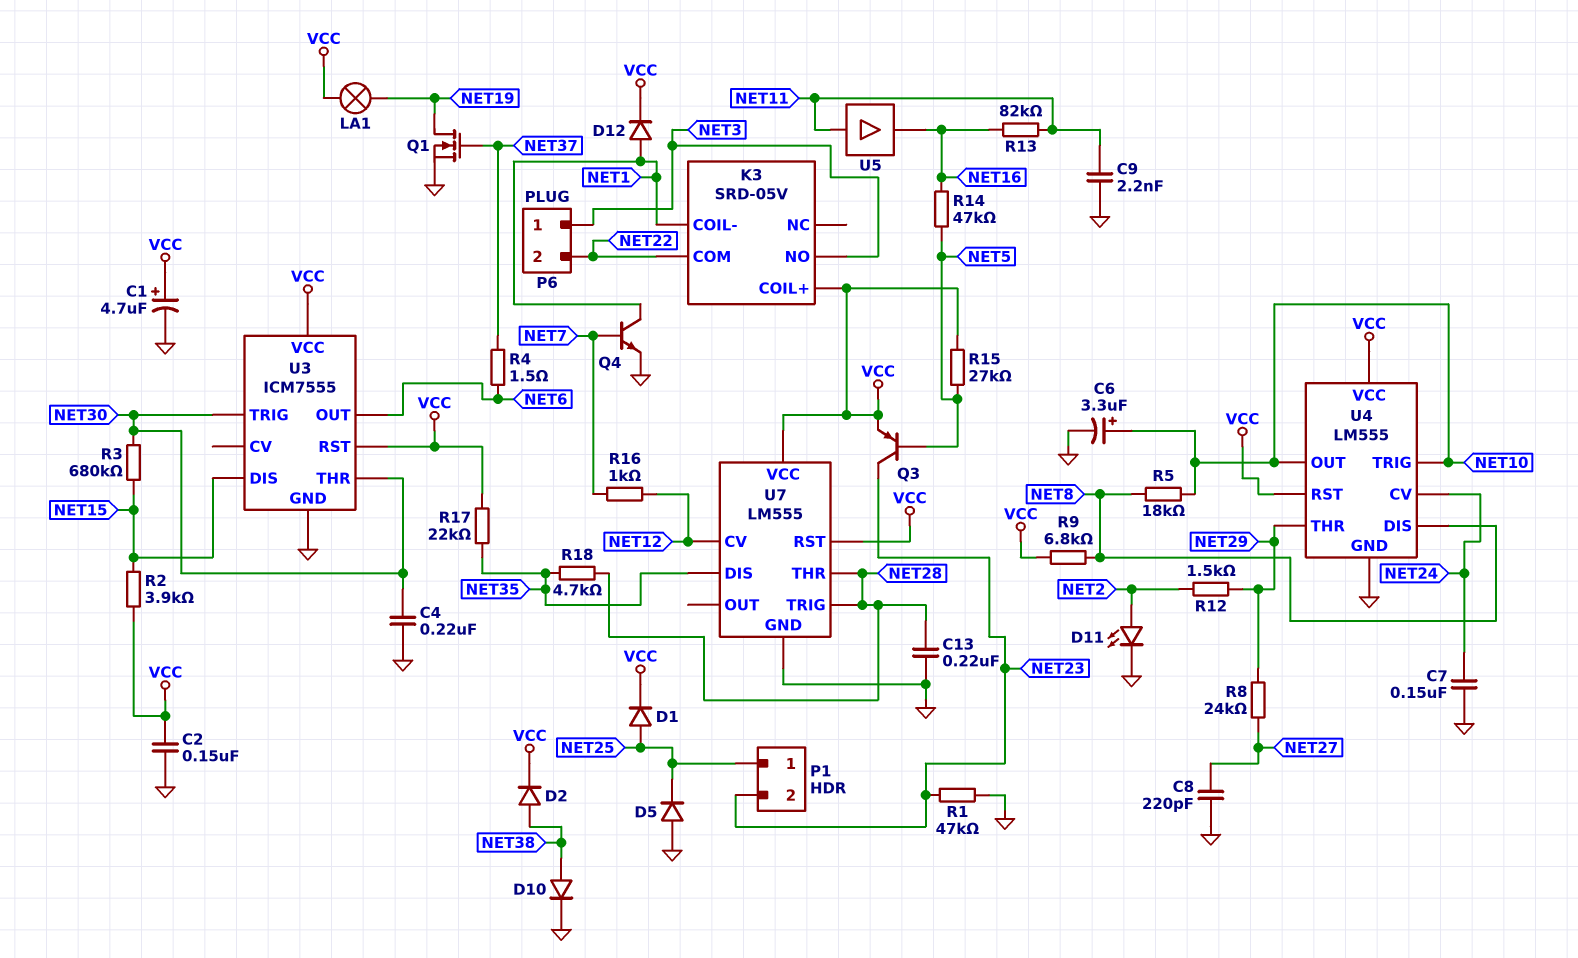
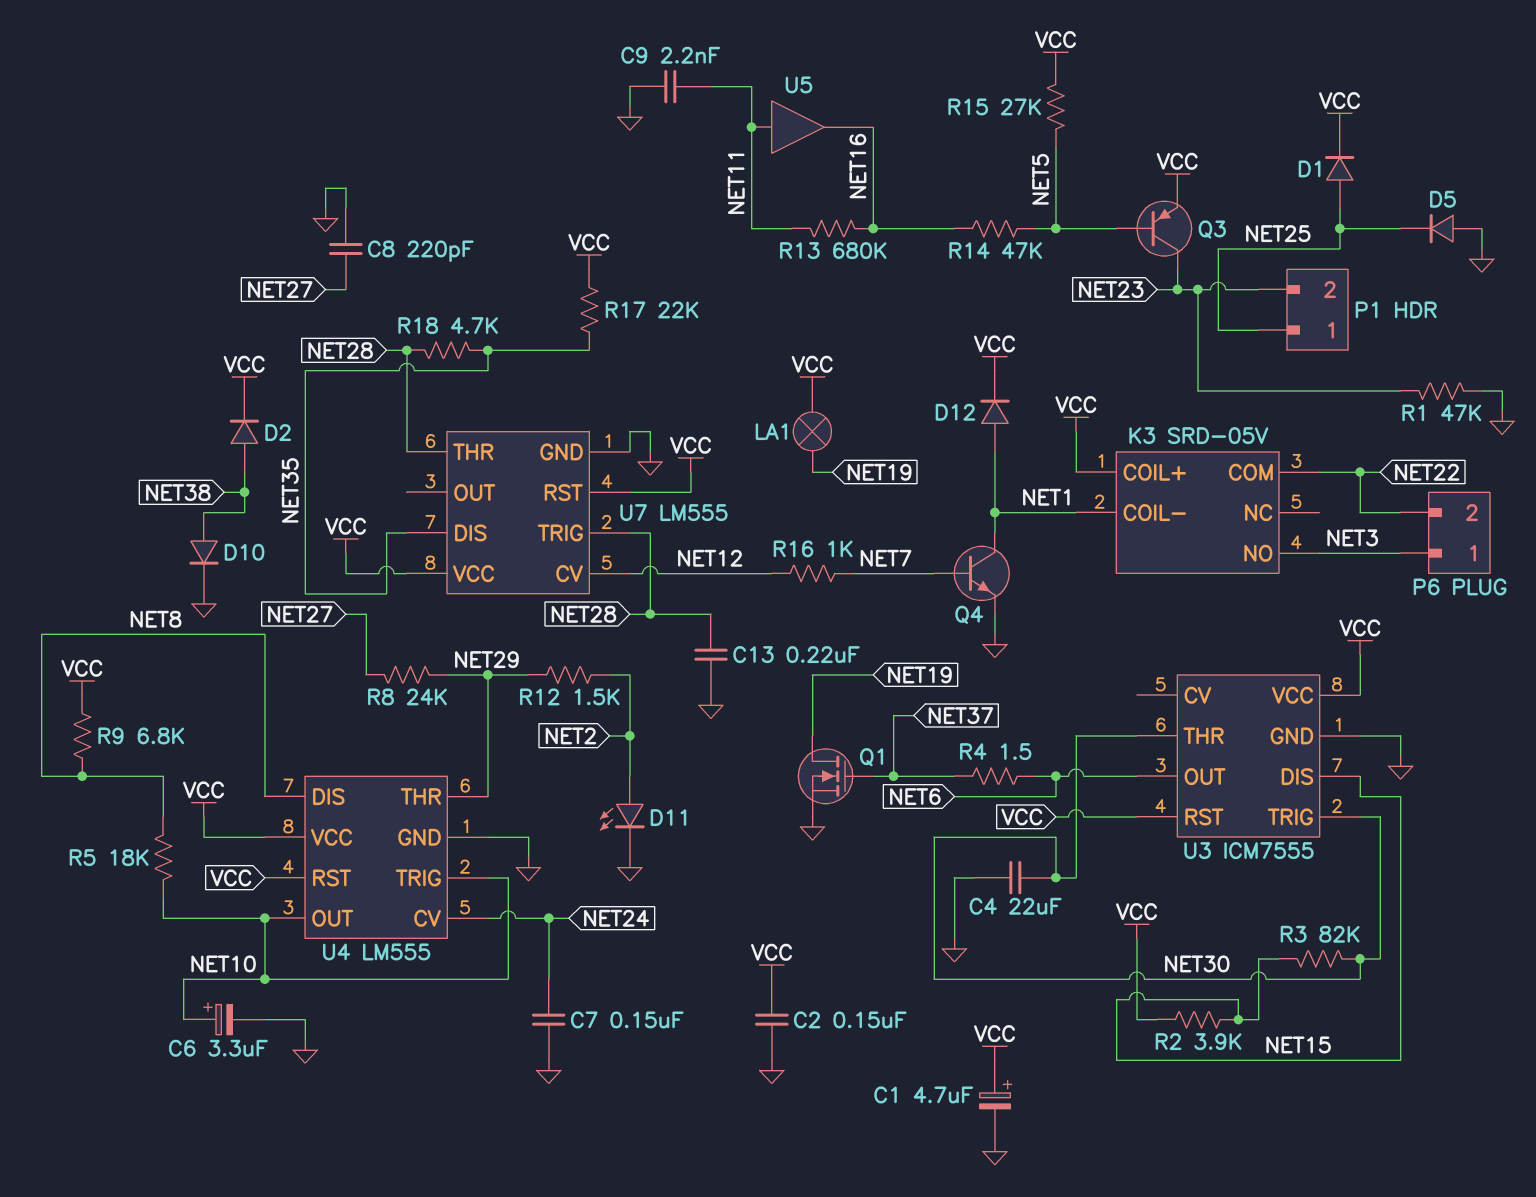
C4: 220nF (GND, NET30) -> 22uF (GND, NET30)
R3: 680k (NET15, NET30) -> 82k (NET15, NET30)
R13: 82k (NET11, NET16) -> 680k (NET11, NET16)

